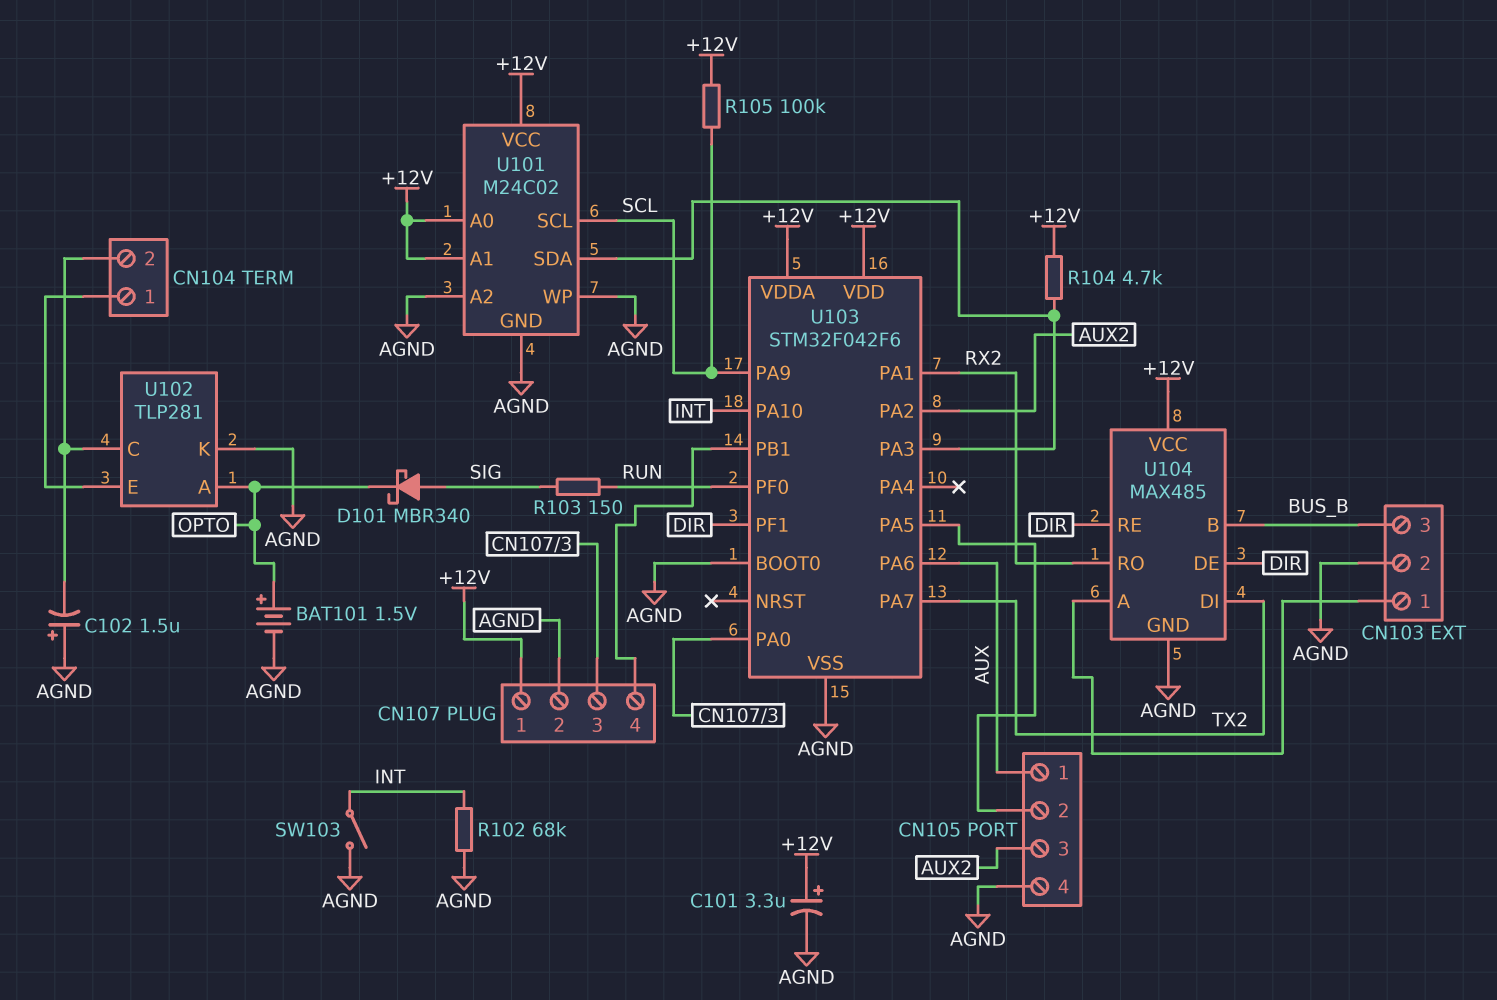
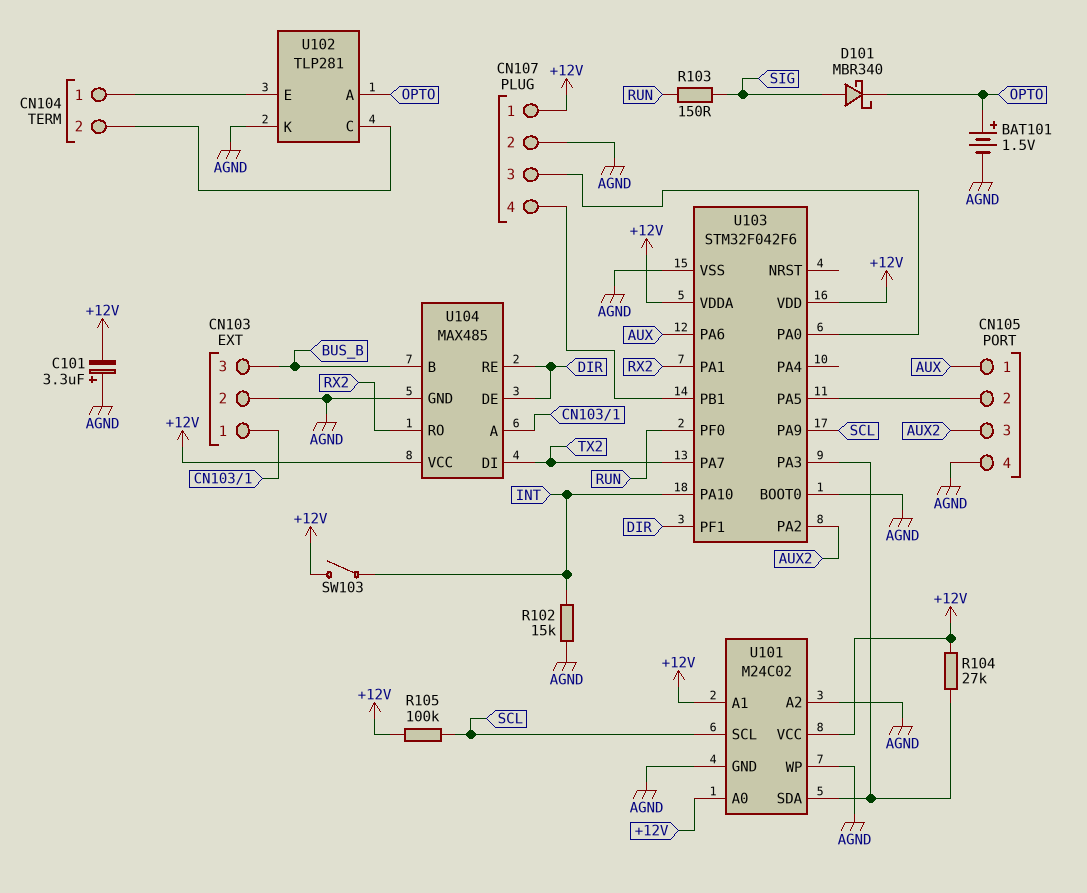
C101: 3.3uF (plus +12V, minus AGND) -> 3.3uF (plus AGND, minus +12V)
C102: 1.5uF (plus AGND, minus CN104/2) -> none
R102: 68k (AGND, INT) -> 15k (AGND, INT)
R104: 4.7k (+12V, U101/SDA) -> 27k (+12V, U101/SDA)
SW103: switch (AGND, INT) -> switch (+12V, INT)

